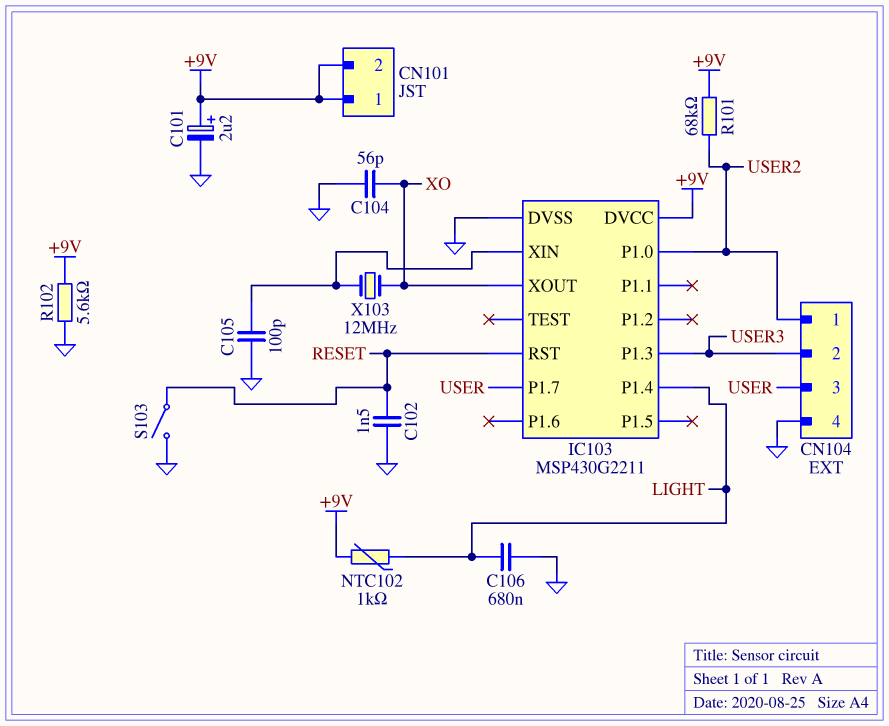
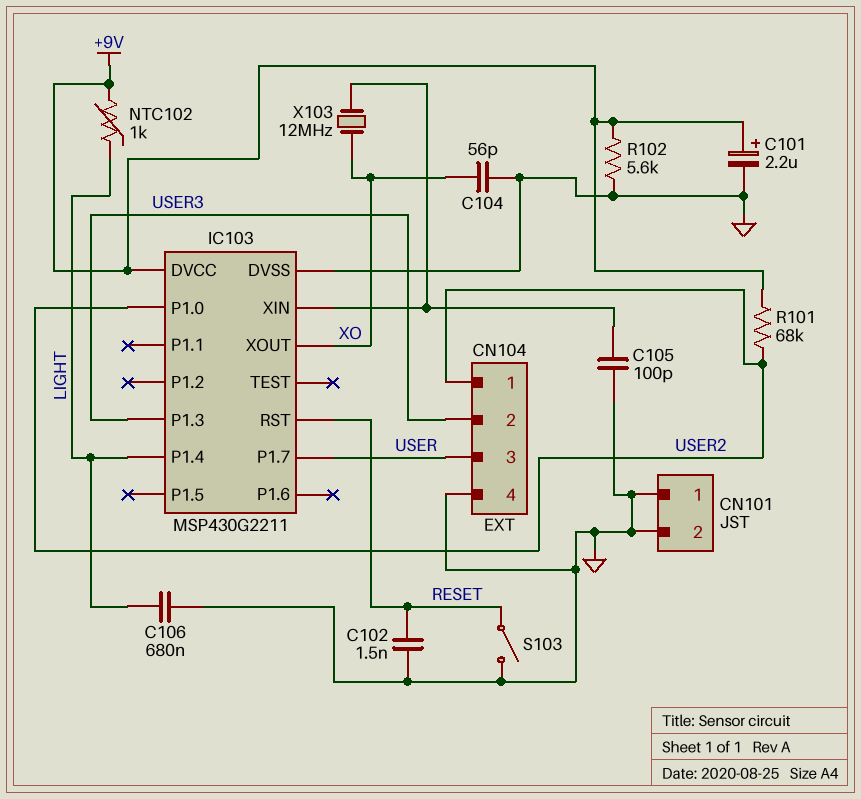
CN101 pin 1: +9V -> GND
CN101 pin 2: +9V -> GND

